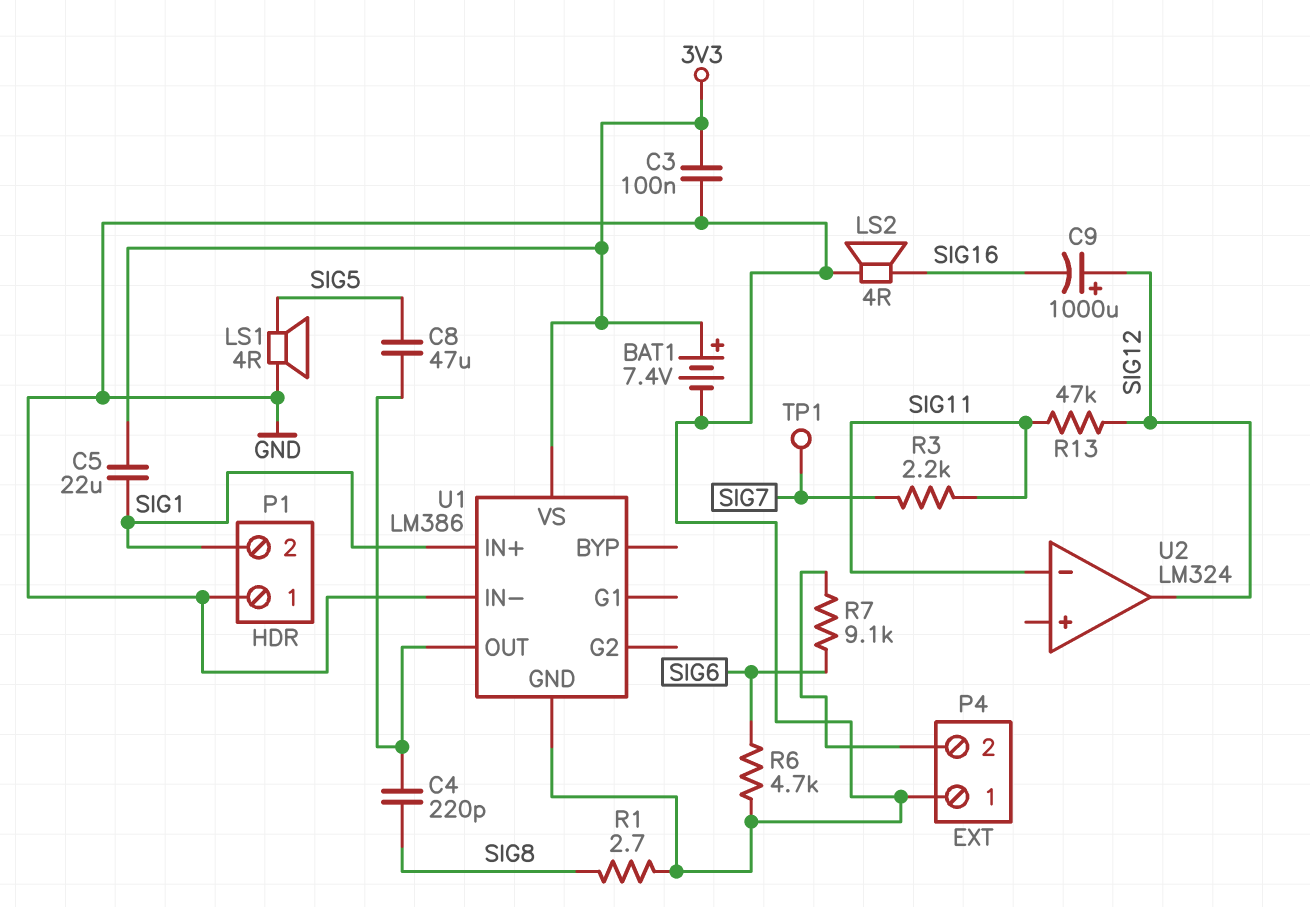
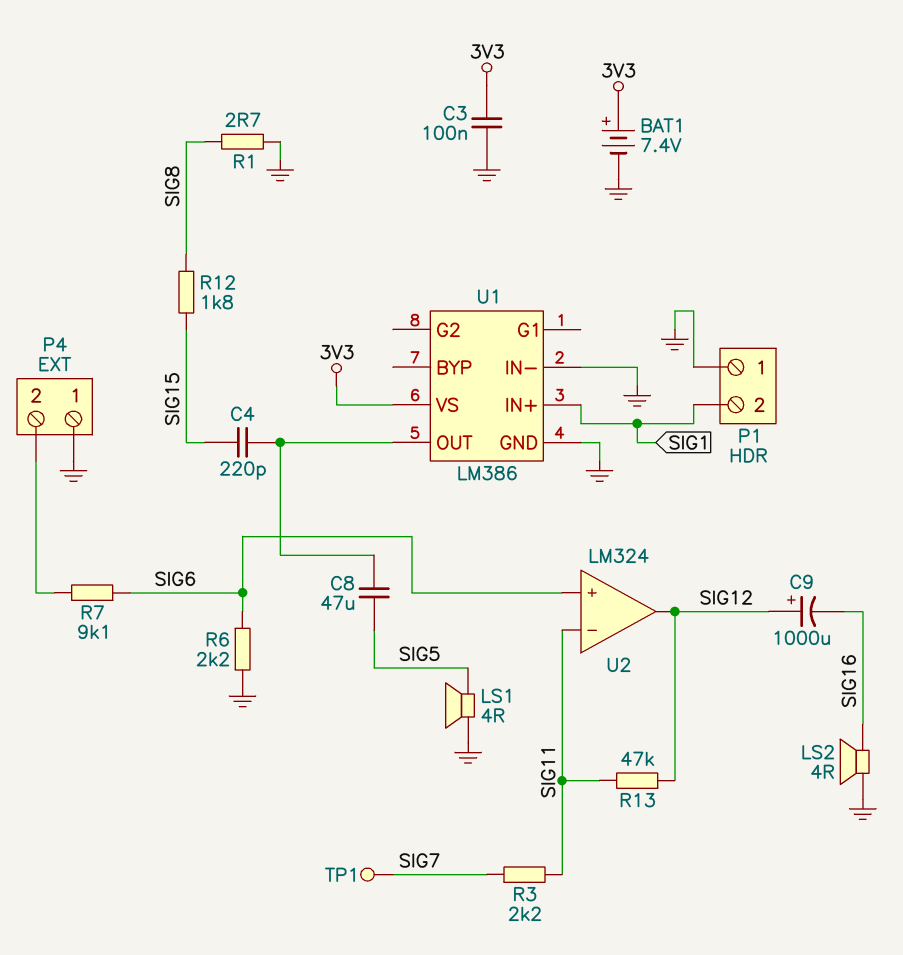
C4: 220pF (SIG8, U1/OUT) -> 220pF (SIG15, U1/OUT)
C5: 22uF (3V3, SIG1) -> none
R6: 4.7k (GND, SIG6) -> 2.2k (GND, SIG6)
R12: none -> 1.8k (SIG8, SIG15)
U2 pin in+: none -> SIG6

